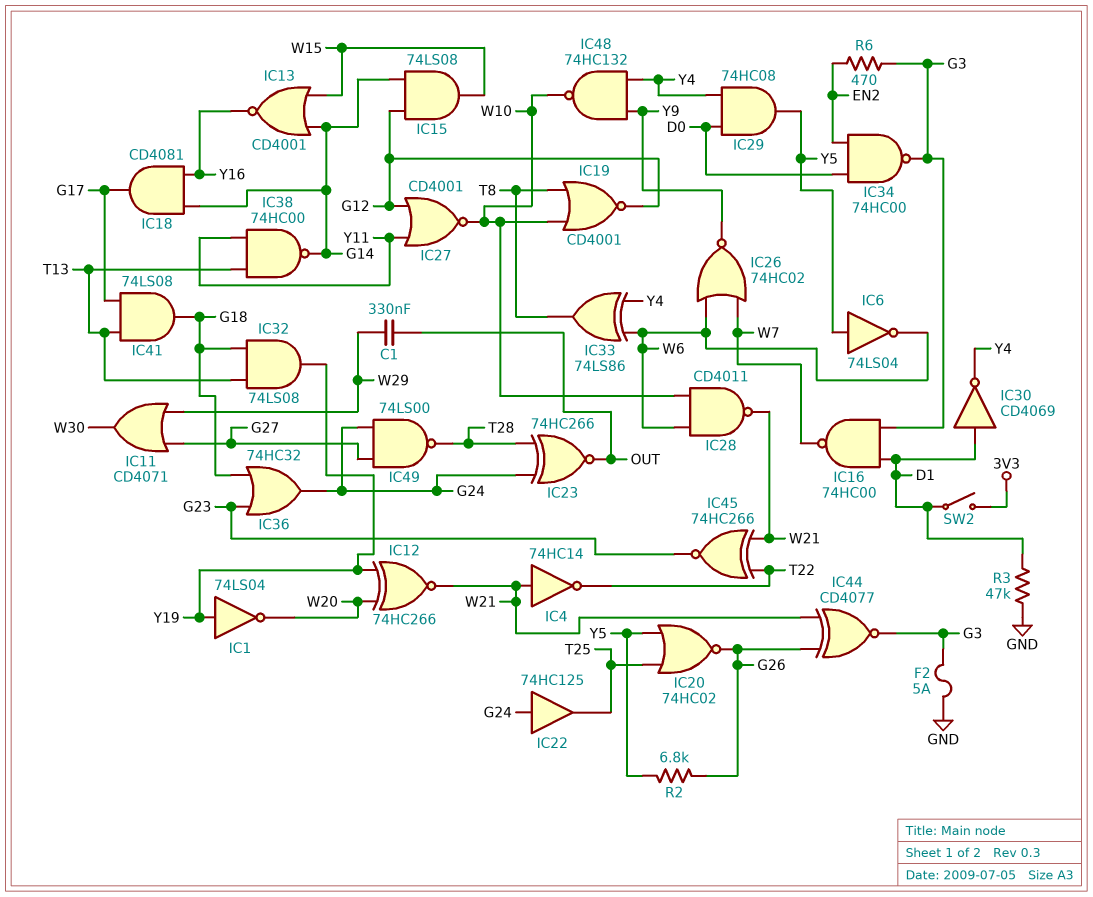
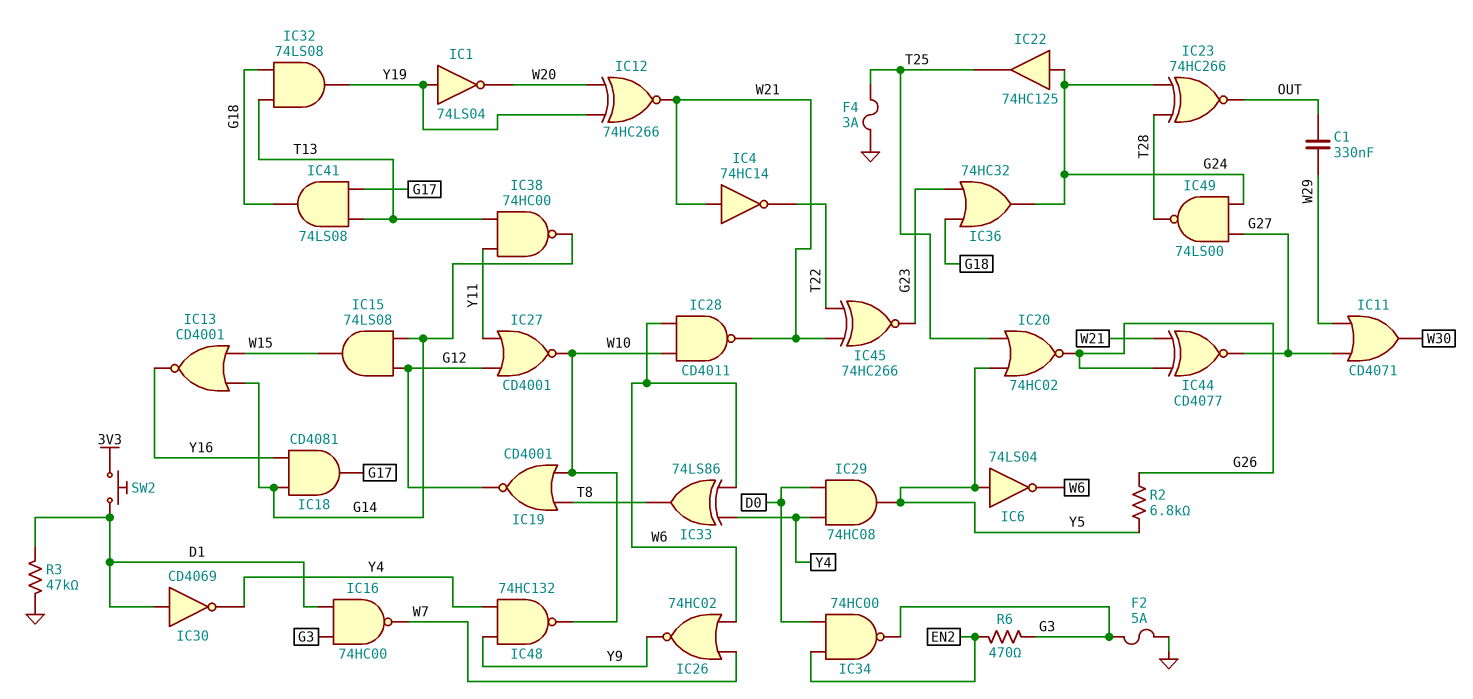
F4: none -> 3A (GND, T25)
IC44: XNOR CD4077 (in G26, in W21, out G3) -> XNOR CD4077 (in G26, in W21, out G27)
SW2: switch (3V3, D1) -> button (3V3, D1)

